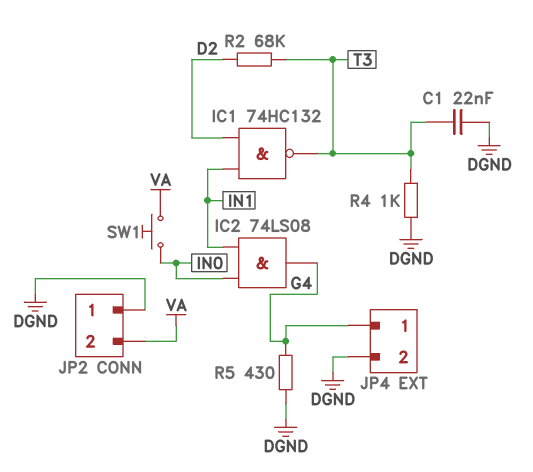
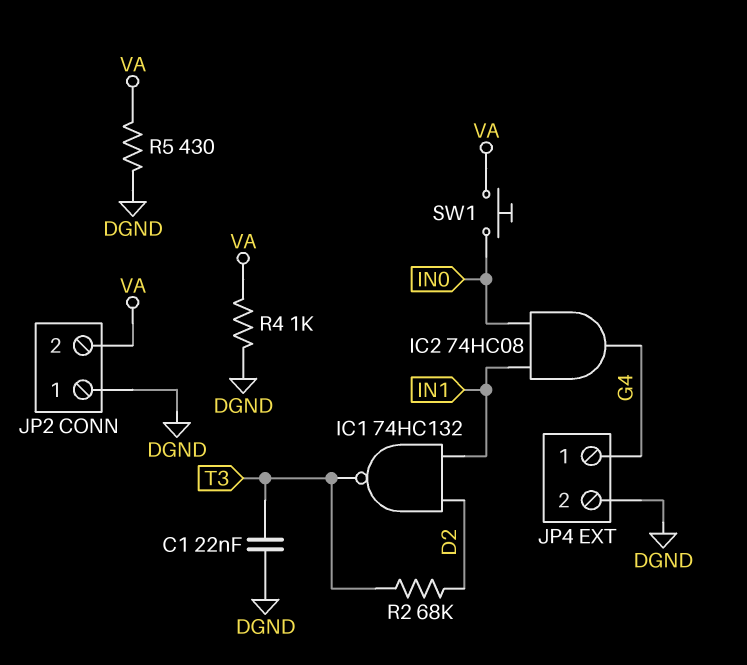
IC2: AND 74LS08 (in IN0, in IN1, out G4) -> AND 74HC08 (in IN0, in IN1, out G4)
R4: 1k (DGND, T3) -> 1k (DGND, VA)
R5: 430 (DGND, G4) -> 430 (DGND, VA)

